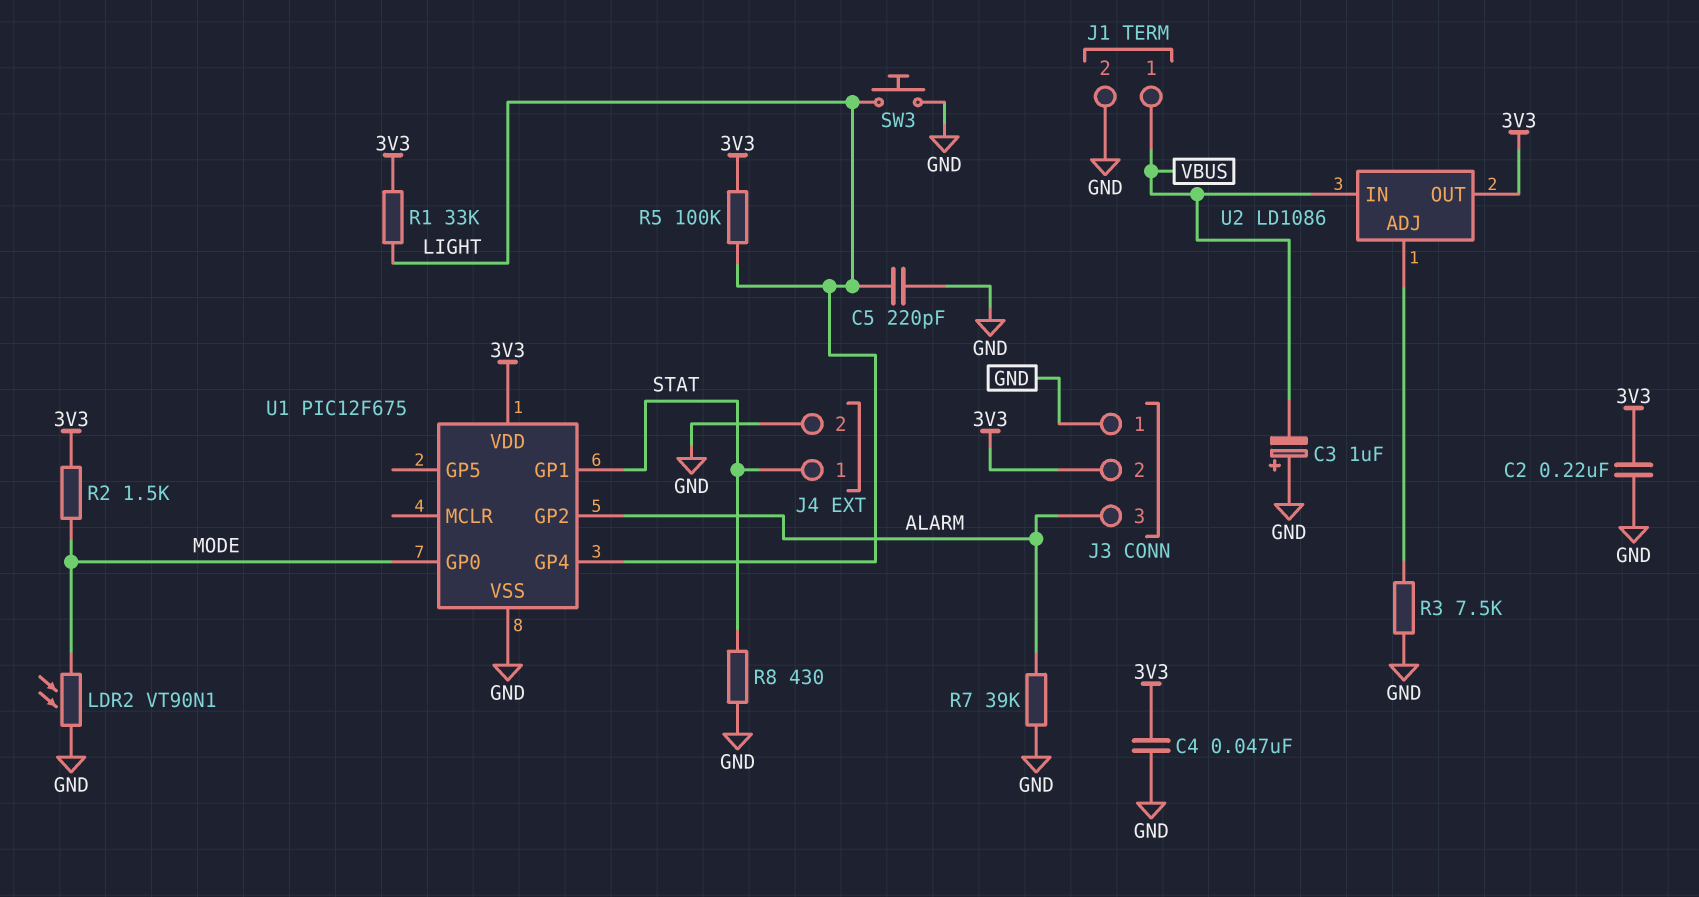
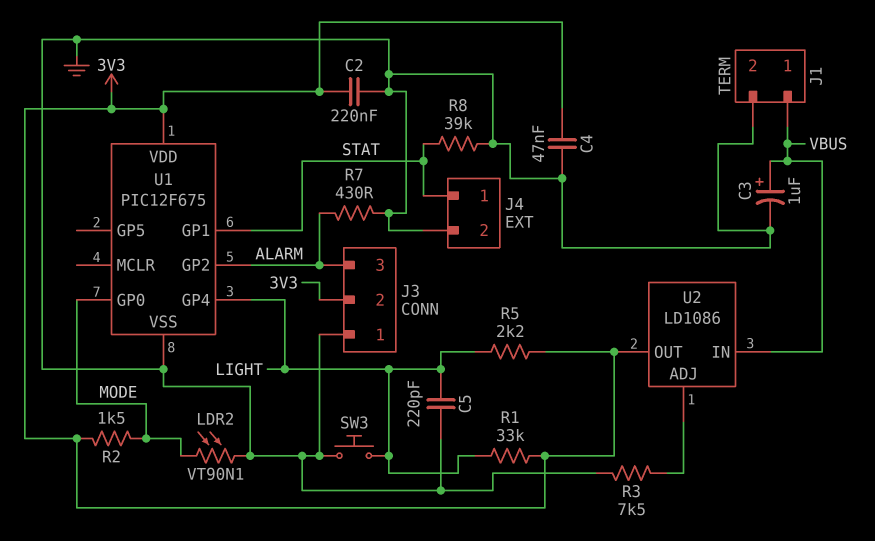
C3: 1uF (plus GND, minus VBUS) -> 1uF (plus VBUS, minus GND)
R5: 100k (3V3, LIGHT) -> 2.2k (3V3, LIGHT)
R7: 39k (ALARM, GND) -> 430 (ALARM, GND)
R8: 430 (GND, STAT) -> 39k (GND, STAT)

